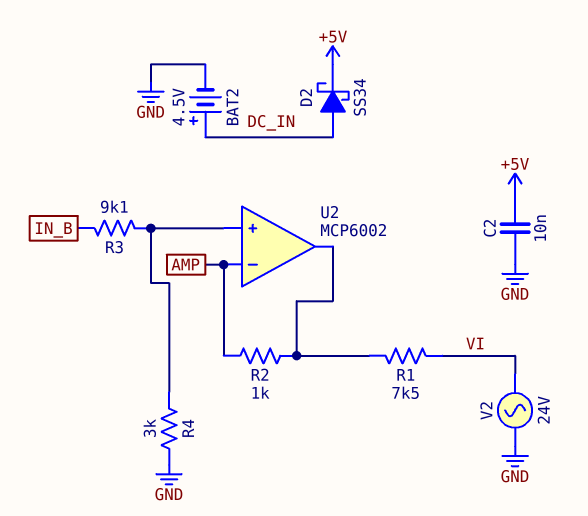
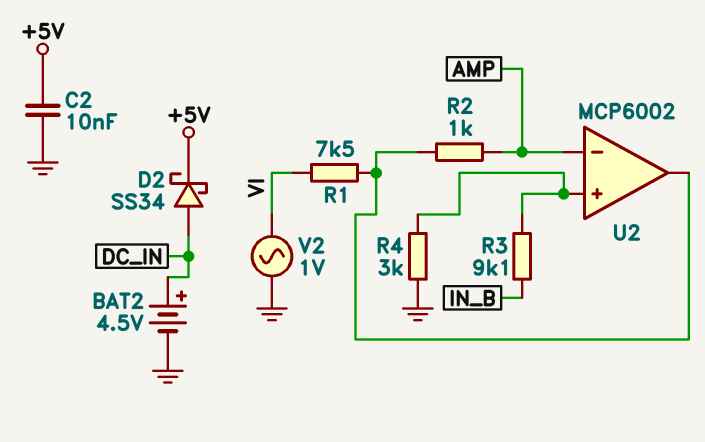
V2: AC 24V (GND, VI) -> AC 1V (GND, VI)

